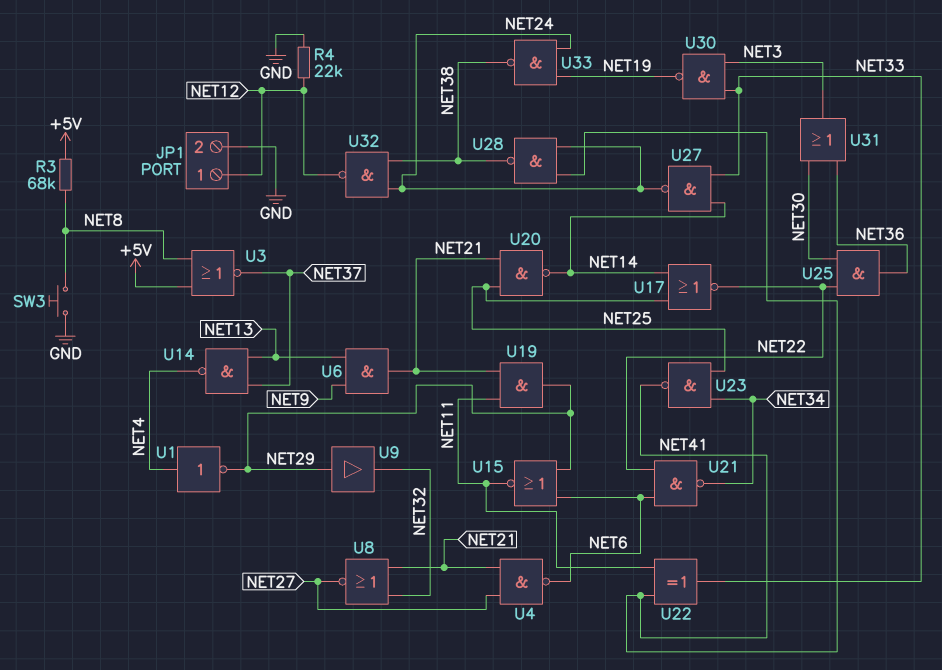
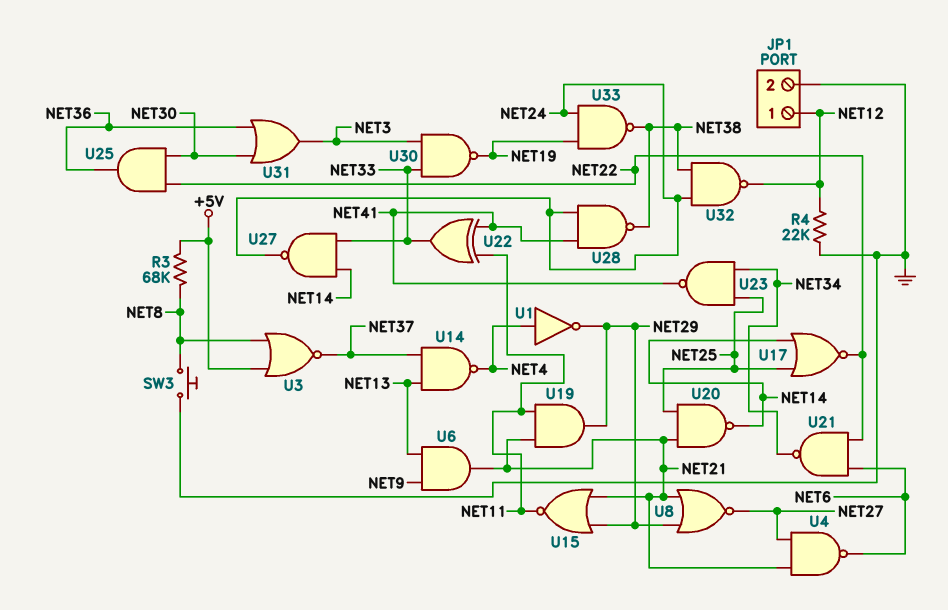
U8: NOR (in NET21, in NET32, out NET27) -> NOR (in NET21, in NET29, out NET27)
U9: buffer (in NET29, out NET32) -> none
U15: NOR (in NET6, in NET29, out NET11) -> NOR (in NET21, in NET29, out NET11)

